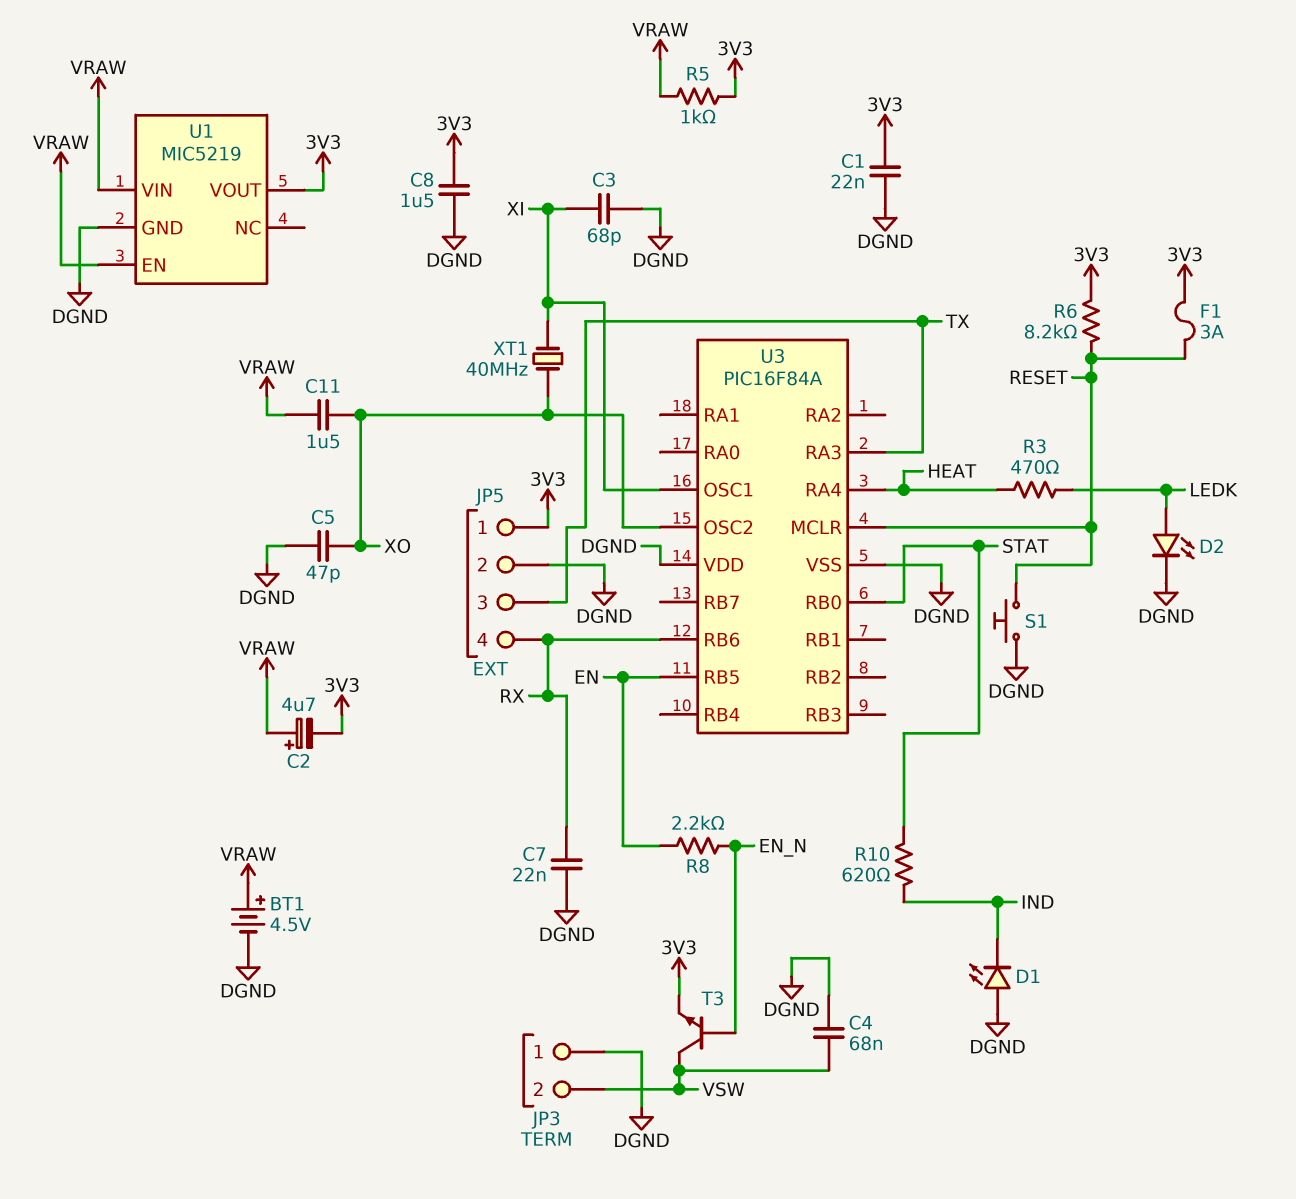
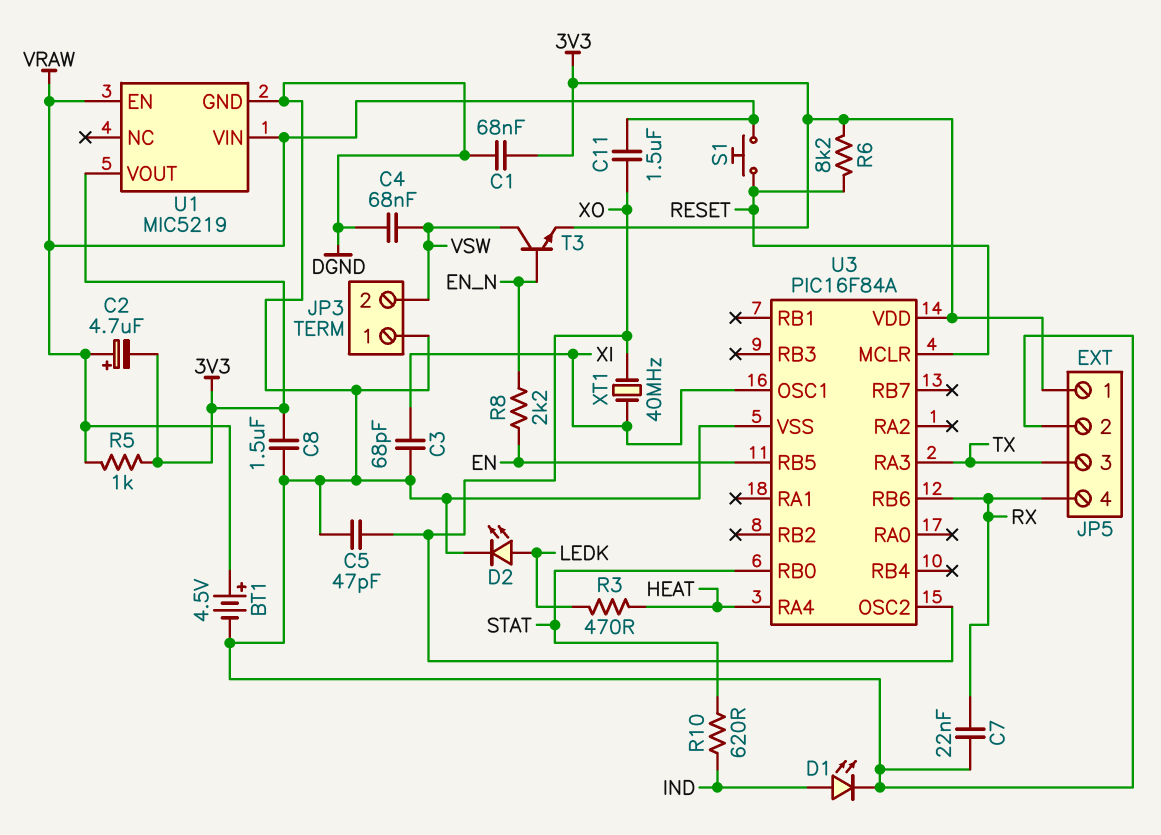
C1: 22nF (3V3, DGND) -> 68nF (3V3, DGND)
D1: LED (A DGND, K IND) -> LED (A IND, K DGND)
F1: 3A (3V3, RESET) -> none
S1: button (DGND, RESET) -> button (RESET, VRAW)
U3 pin VDD: DGND -> 3V3

